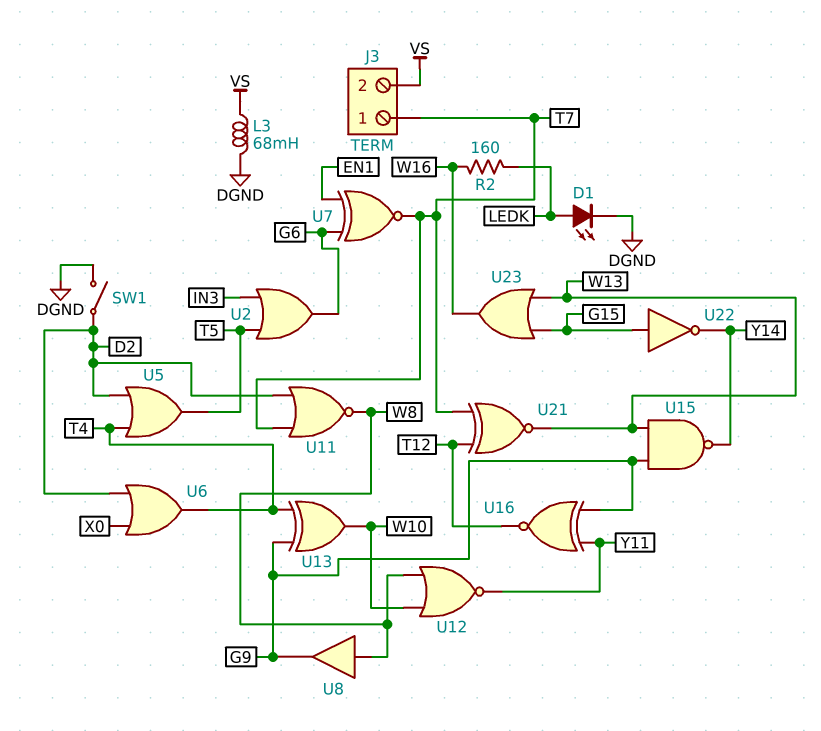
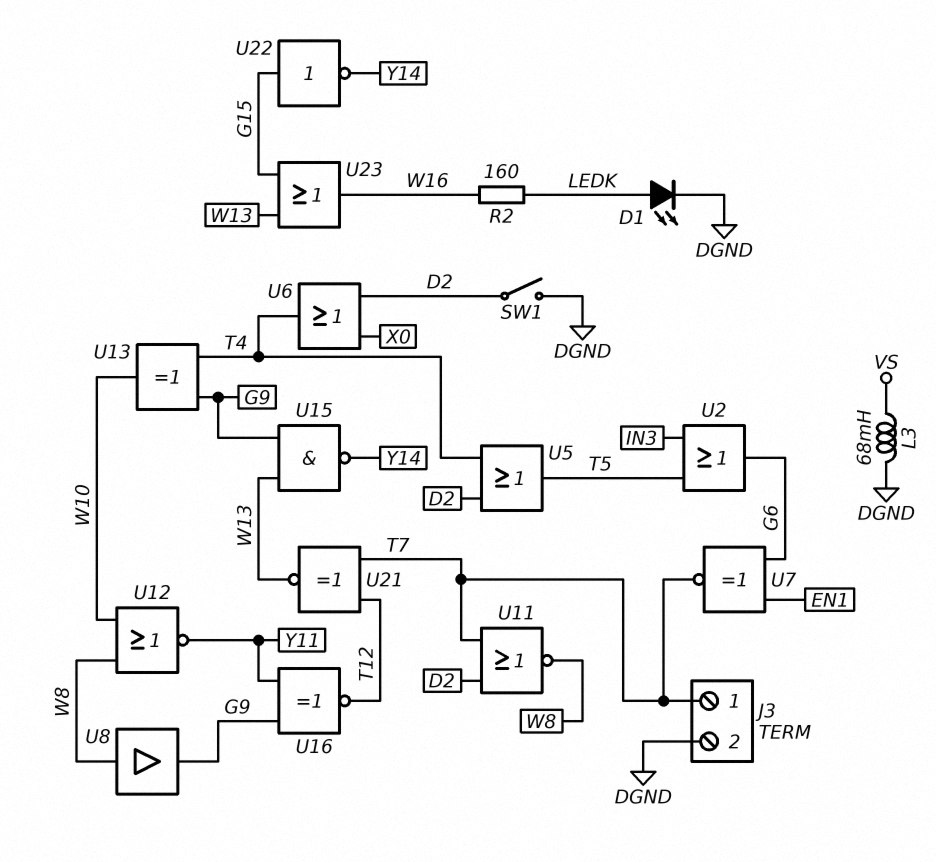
J3 pin 2: VS -> DGND

